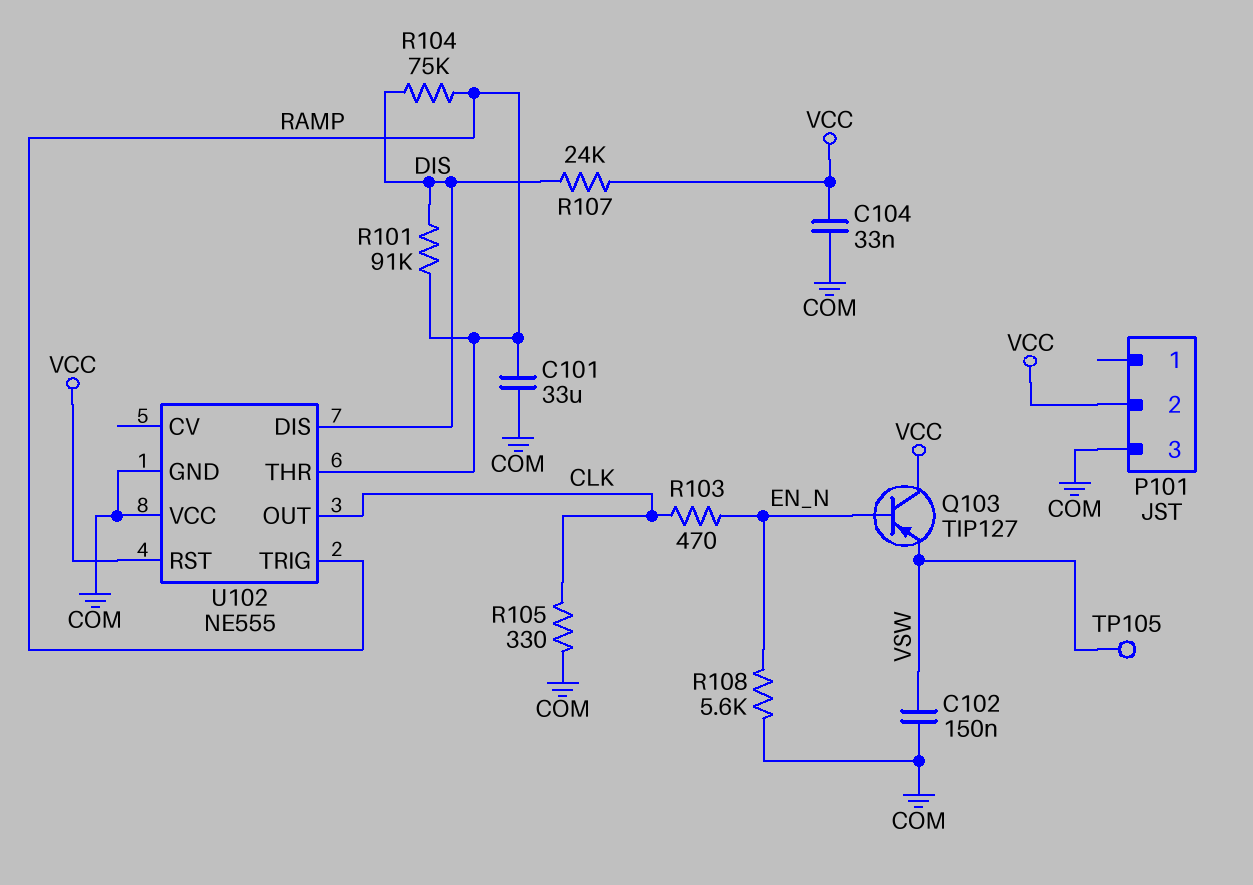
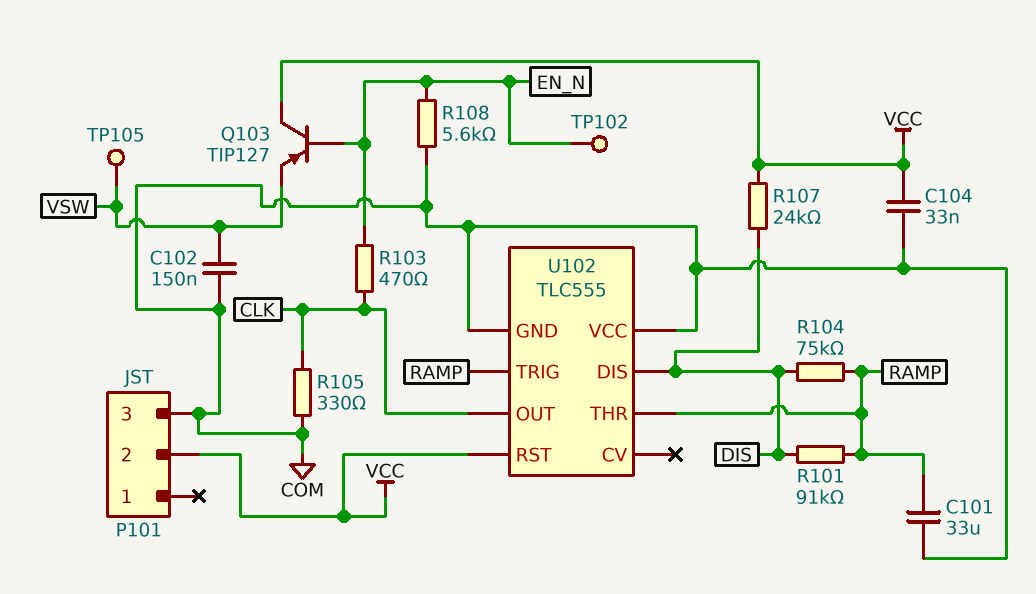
TP102: none -> test point (EN_N)
U102: NE555 -> TLC555

